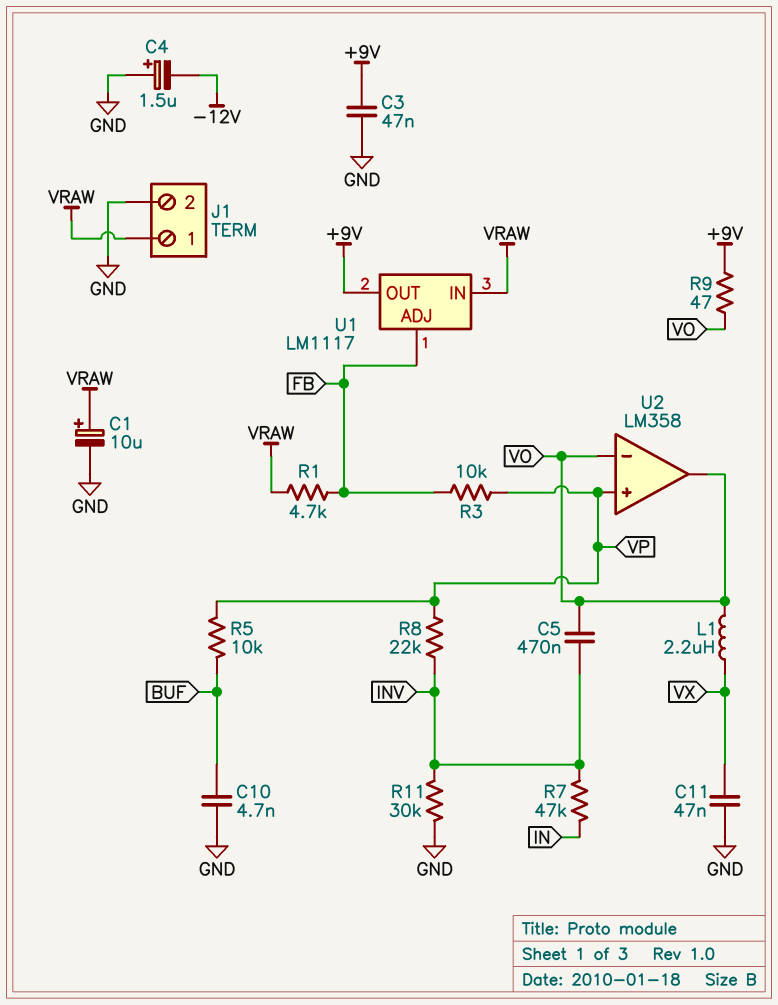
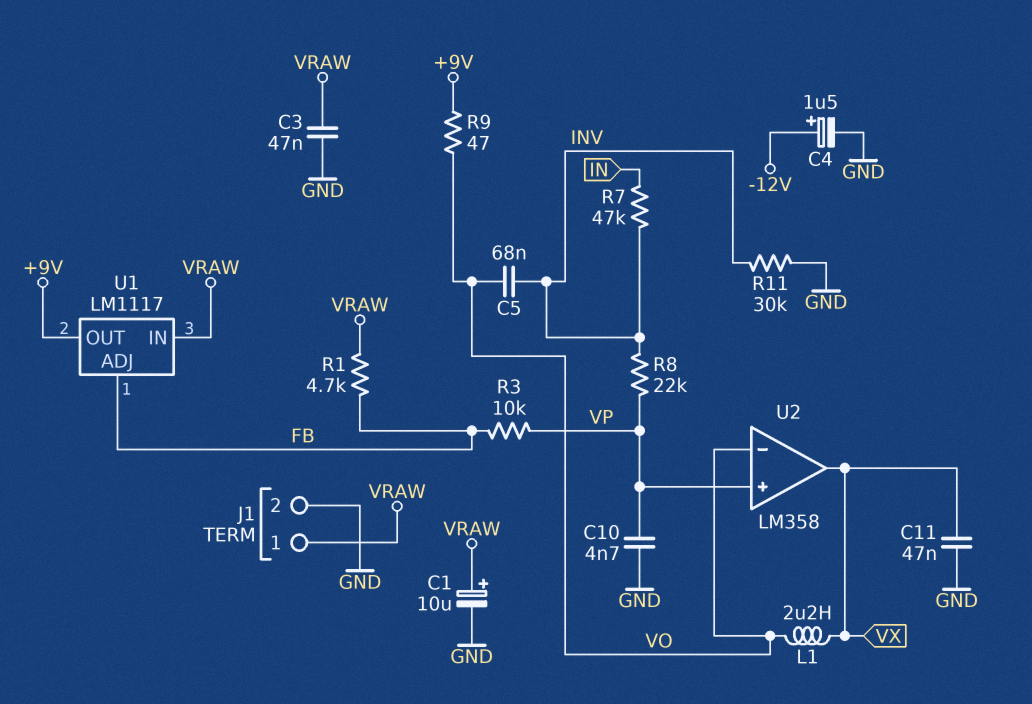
C3: 47nF (+9V, GND) -> 47nF (GND, VRAW)
C4: 1.5uF (plus GND, minus -12V) -> 1.5uF (plus -12V, minus GND)
C5: 470nF (INV, VO) -> 68nF (INV, VO)
C10: 4.7nF (BUF, GND) -> 4.7nF (GND, VP)
R5: 10k (BUF, VP) -> none
U2 pin out: VO -> VX

